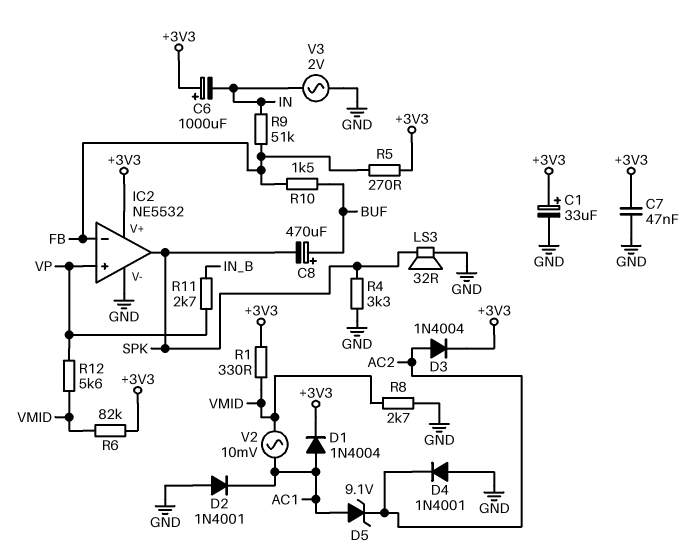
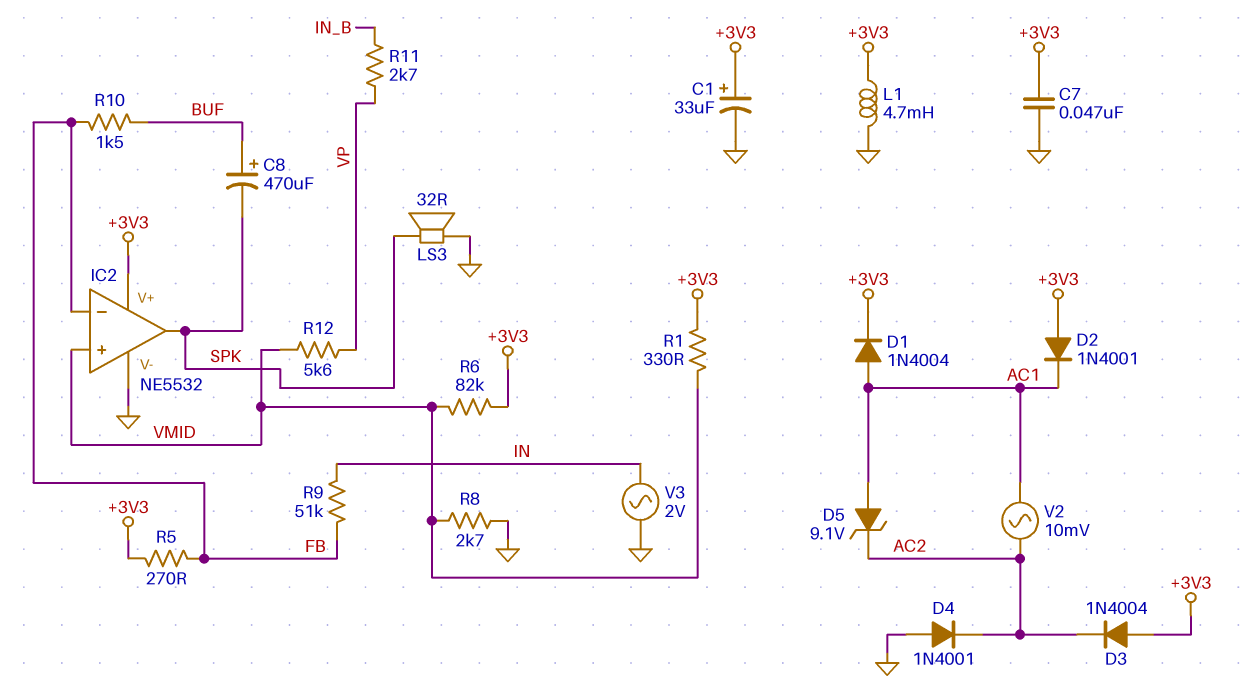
C6: 1000uF (plus +3V3, minus IN) -> none
D2: diode 1N4001 (A GND, K AC1) -> diode 1N4001 (A +3V3, K AC1)
D3: diode 1N4004 (A AC2, K +3V3) -> diode 1N4004 (A +3V3, K AC2)
IC2 pin in+: VP -> VMID
L1: none -> 4.7mH (+3V3, GND)
R4: 3.3k (GND, SPK) -> none
V2: AC 10mV (AC1, VMID) -> AC 10mV (AC1, AC2)

